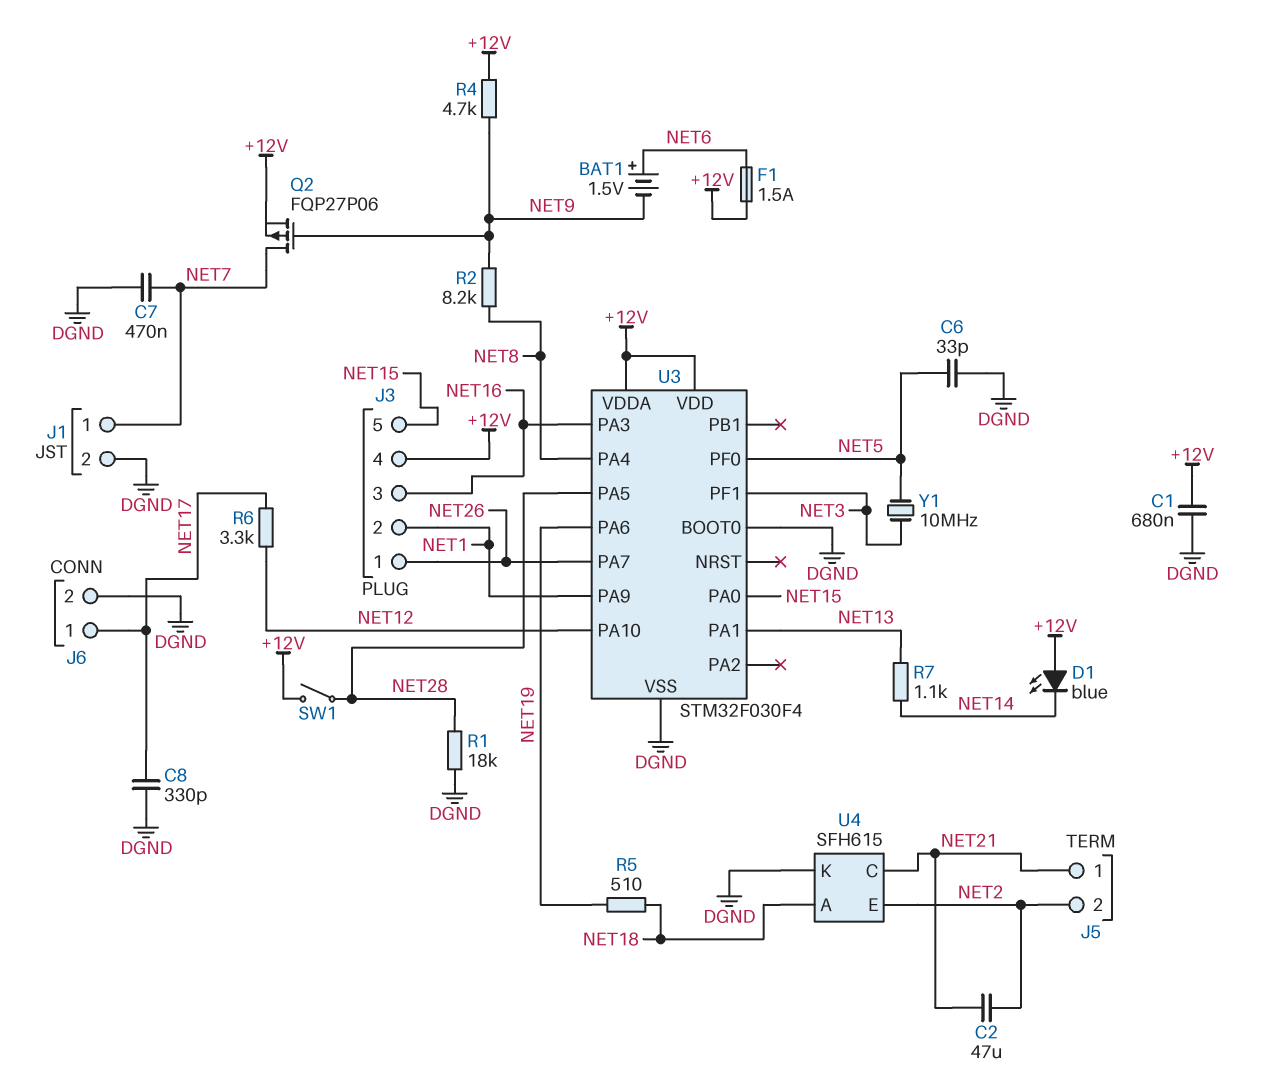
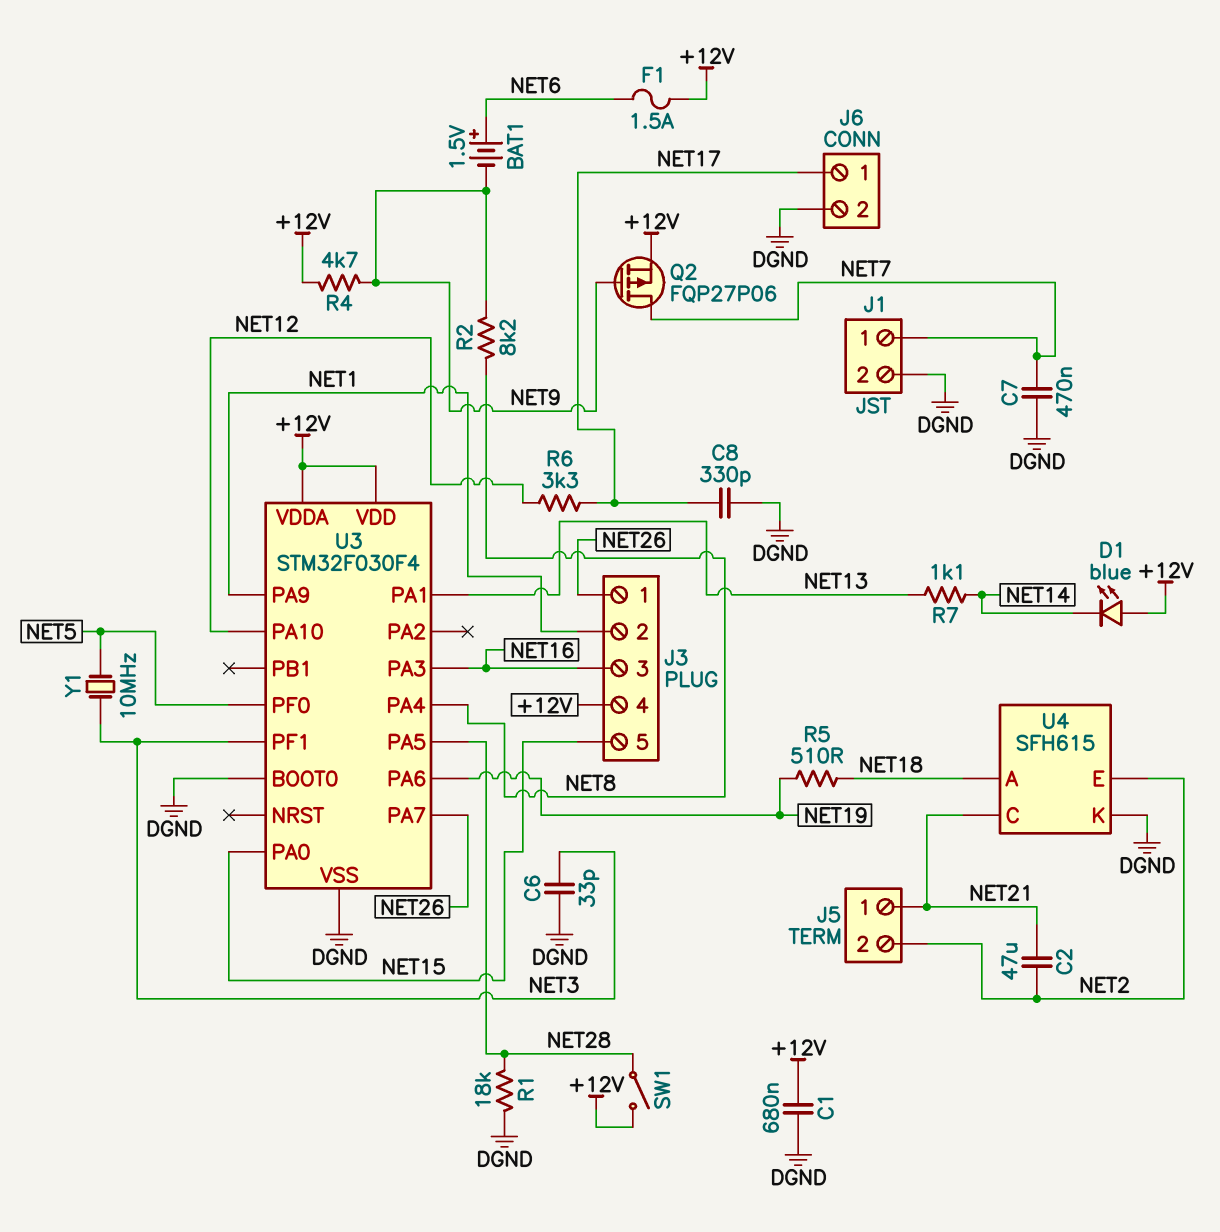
C6: 33pF (DGND, NET5) -> 33pF (DGND, NET3)

